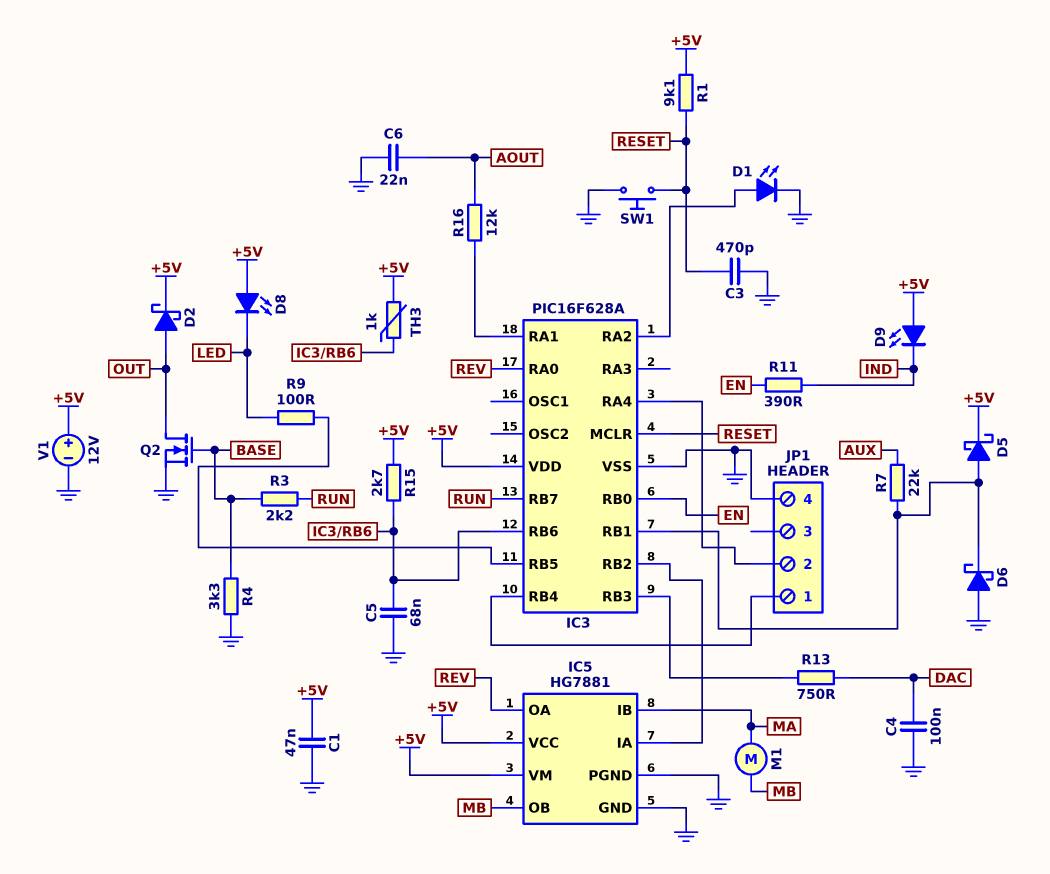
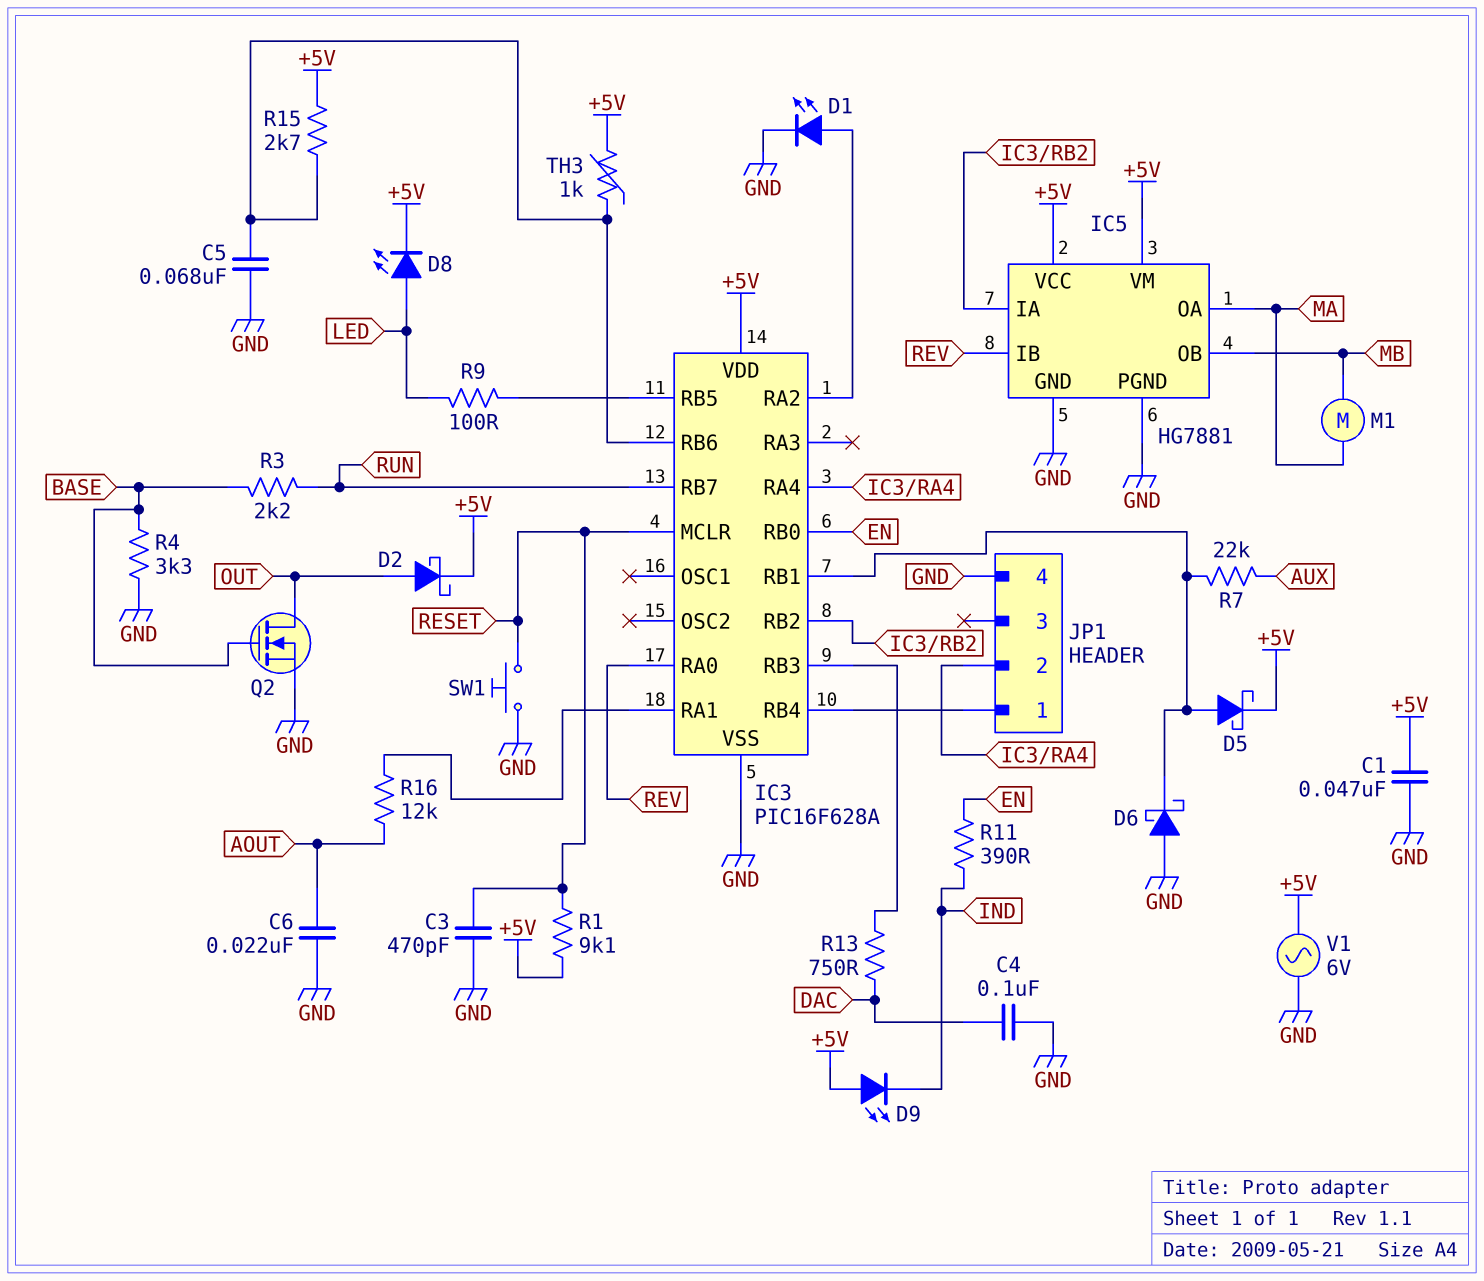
D8: LED (A +5V, K LED) -> LED (A LED, K +5V)
IC5 pin IB: MA -> REV
IC5 pin OA: REV -> MA
V1: 12V (plus +5V, minus GND) -> AC 6V (+5V, GND)

